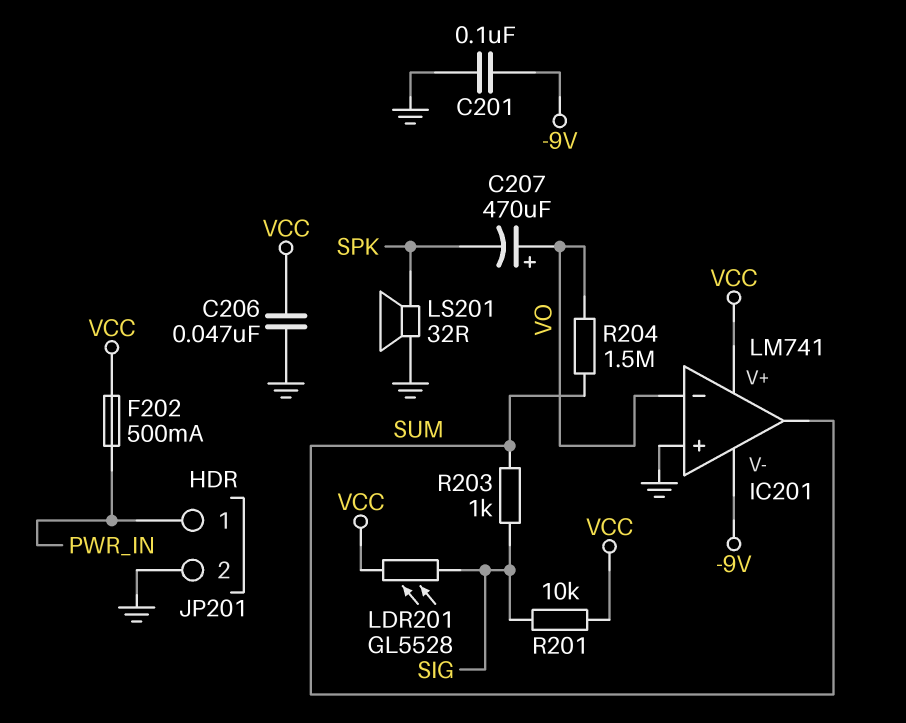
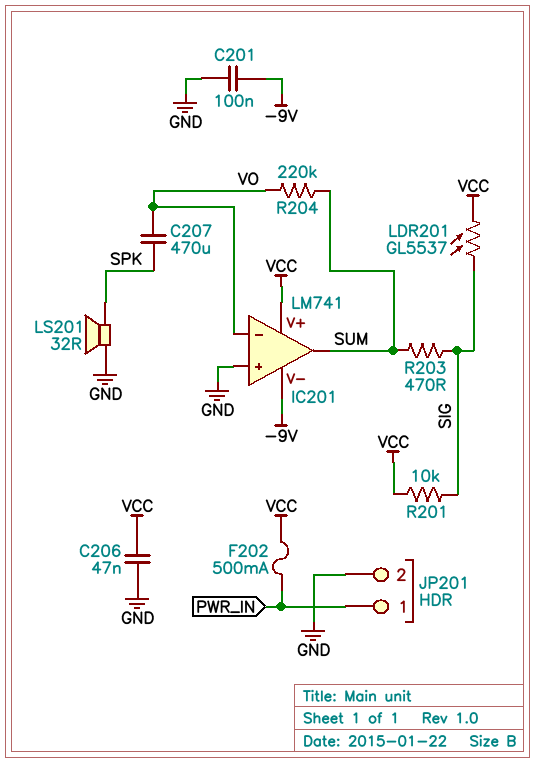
C207: 470uF (plus VO, minus SPK) -> 470uF (SPK, VO)
LDR201: GL5528 (SIG, VCC) -> GL5537 (SIG, VCC)
R203: 1k (SIG, SUM) -> 470 (SIG, SUM)
R204: 1.5M (SUM, VO) -> 220k (SUM, VO)

